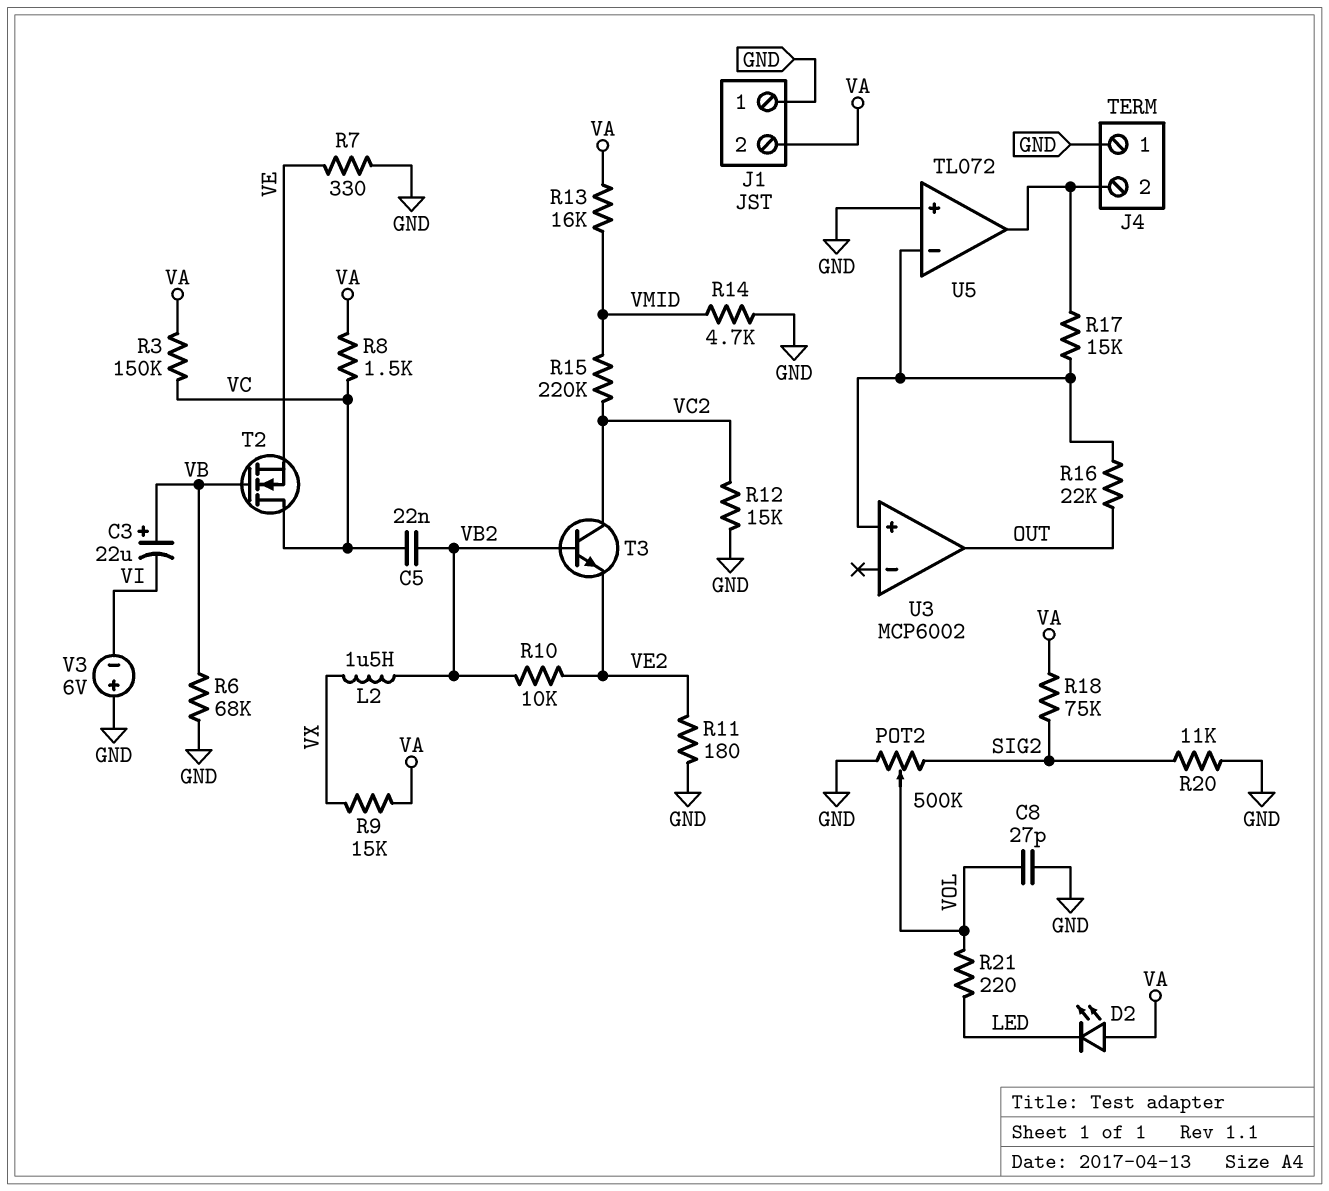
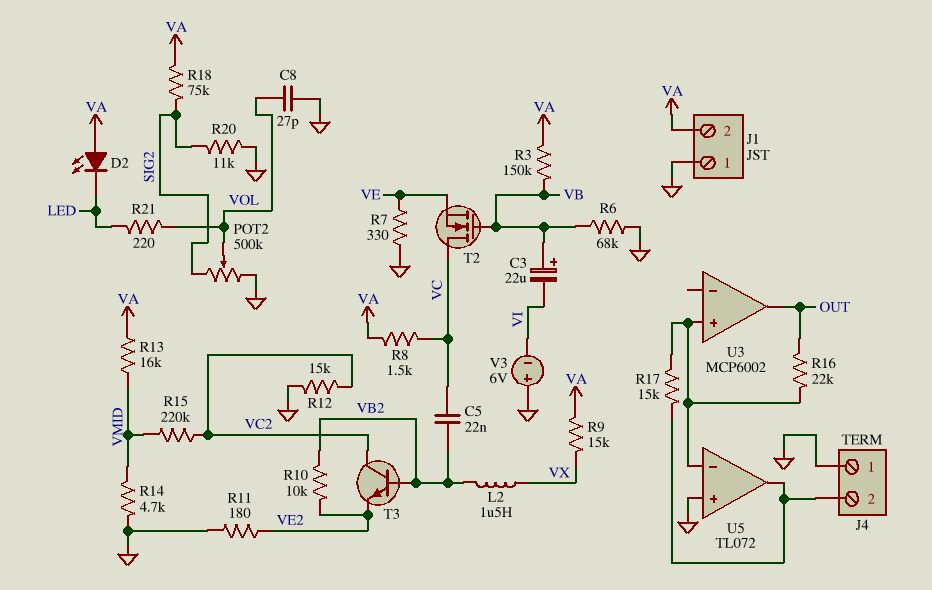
R3: 150k (VA, VC) -> 150k (VA, VB)

